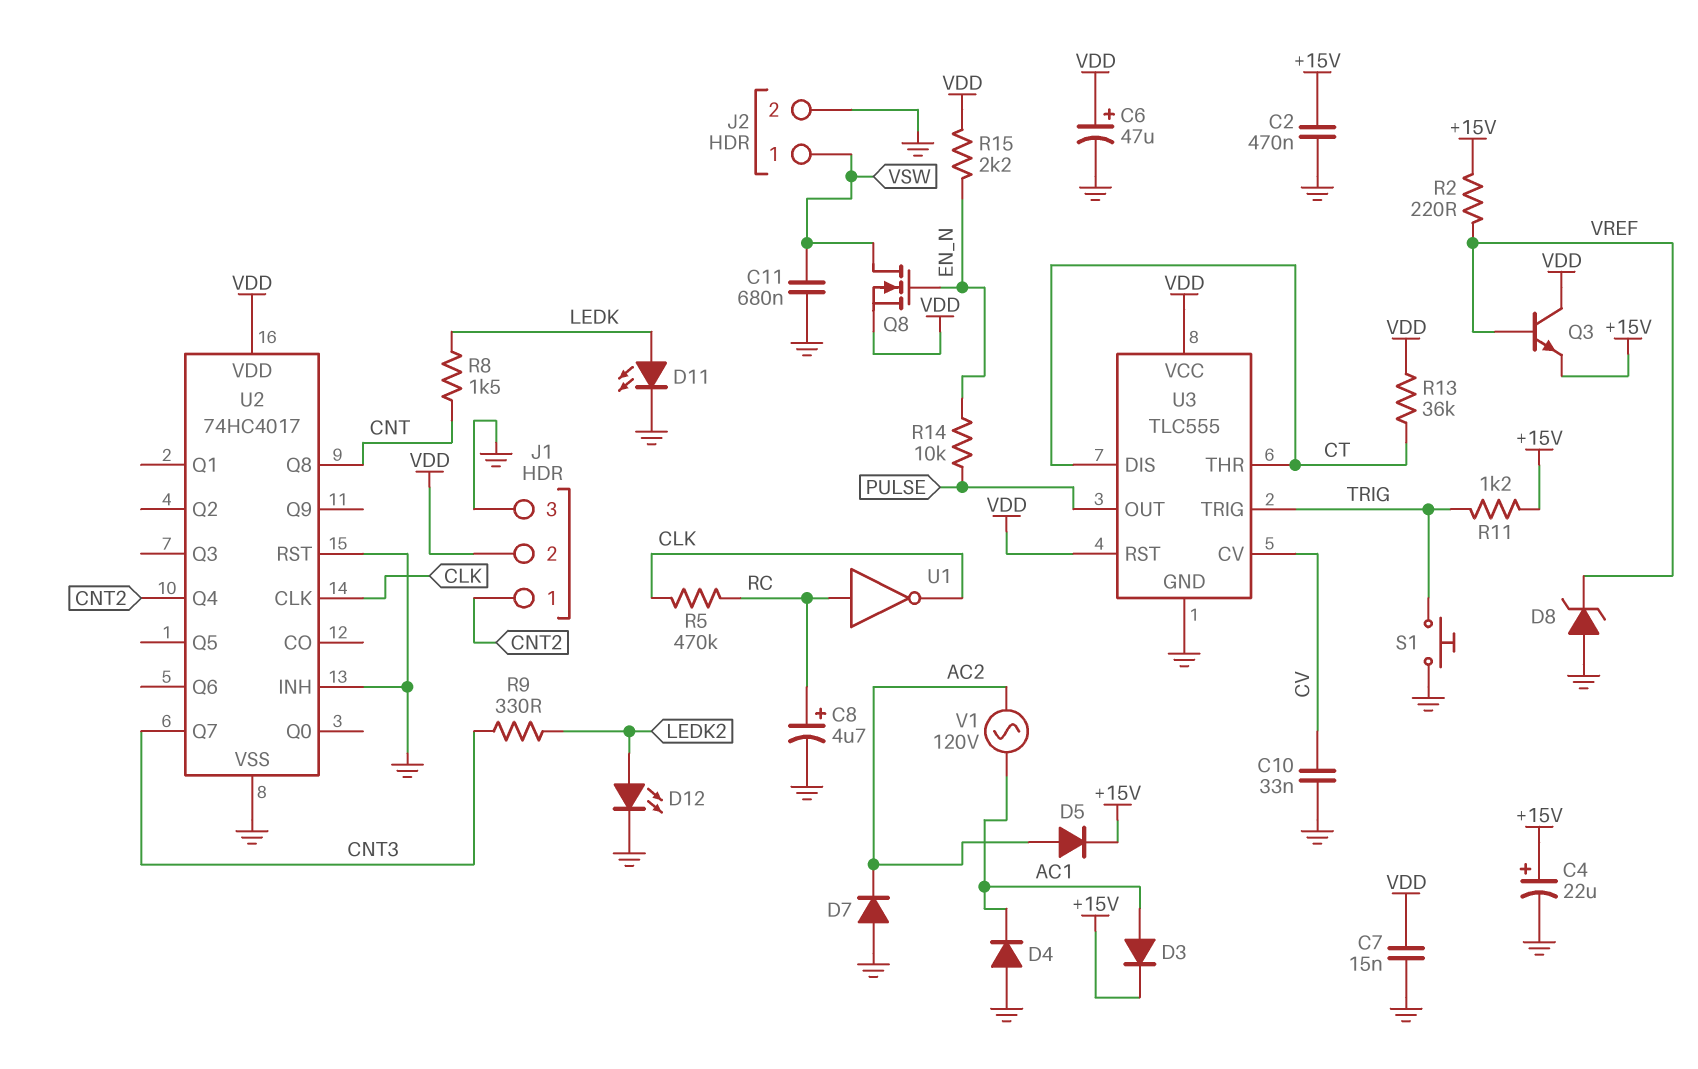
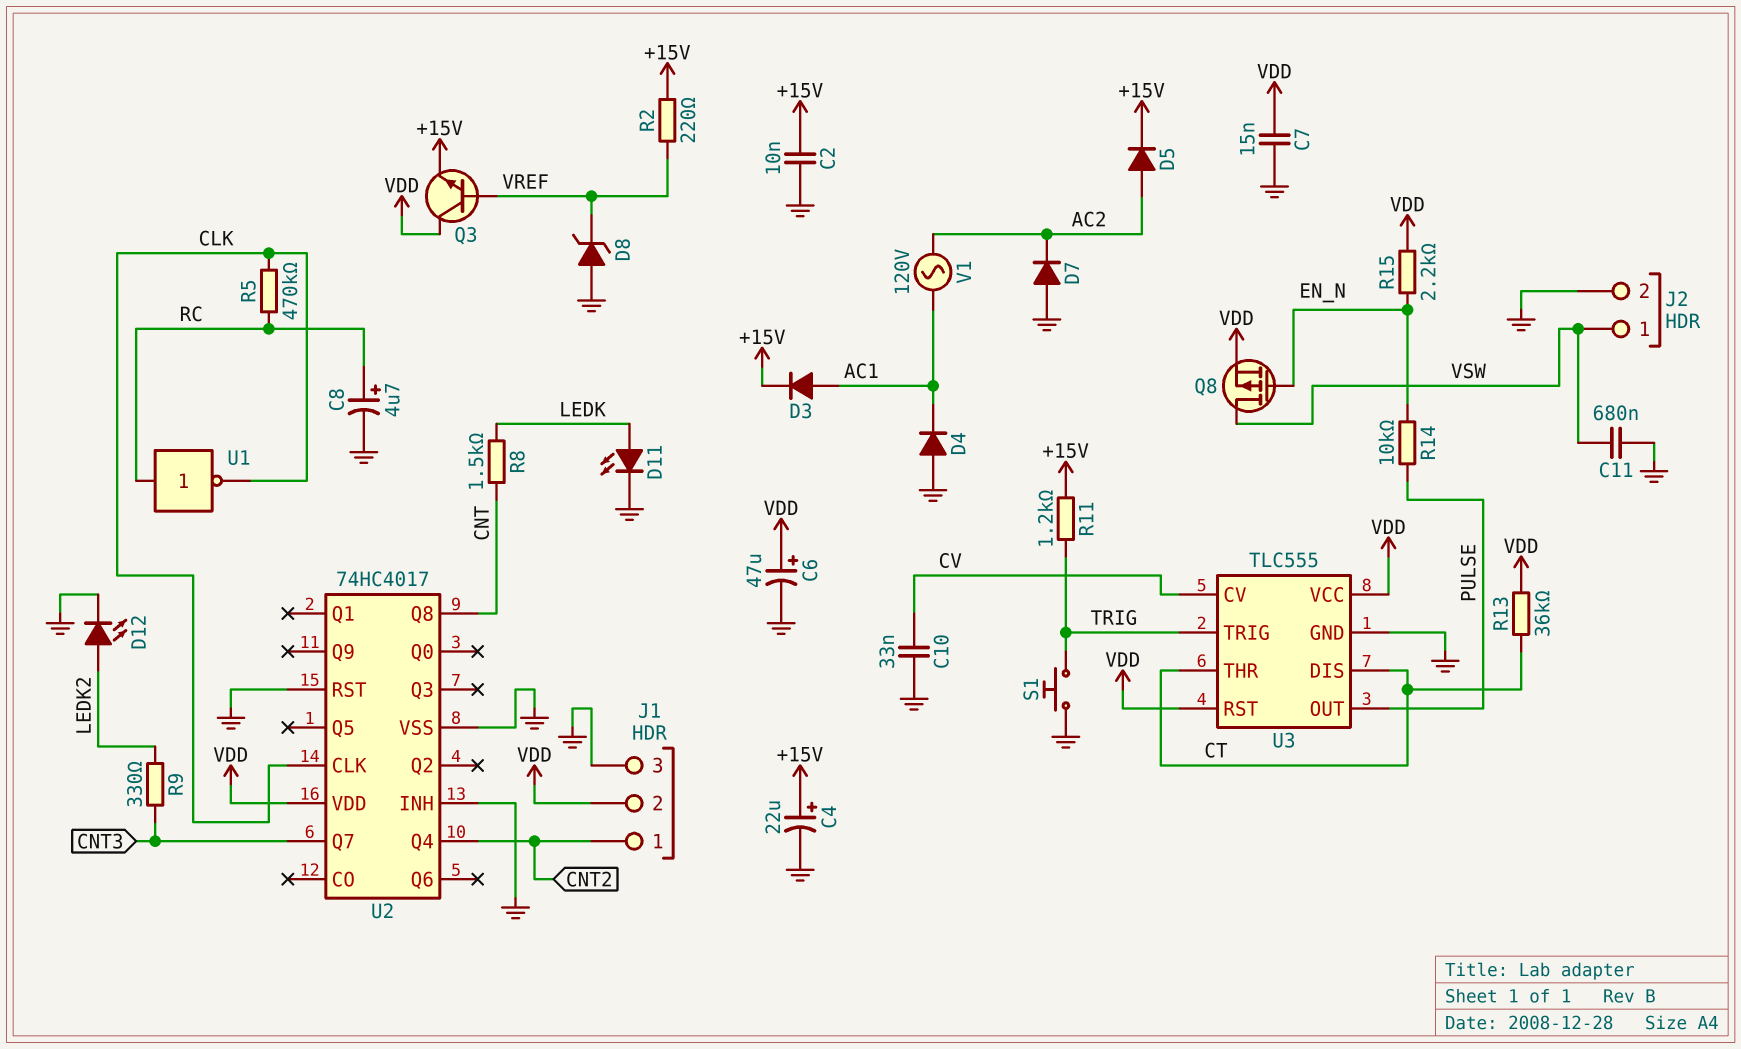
C2: 470nF (+15V, GND) -> 10nF (+15V, GND)
Q8: NMOS (G EN_N, D VSW, S VDD) -> PMOS (G EN_N, D VSW, S VDD)

